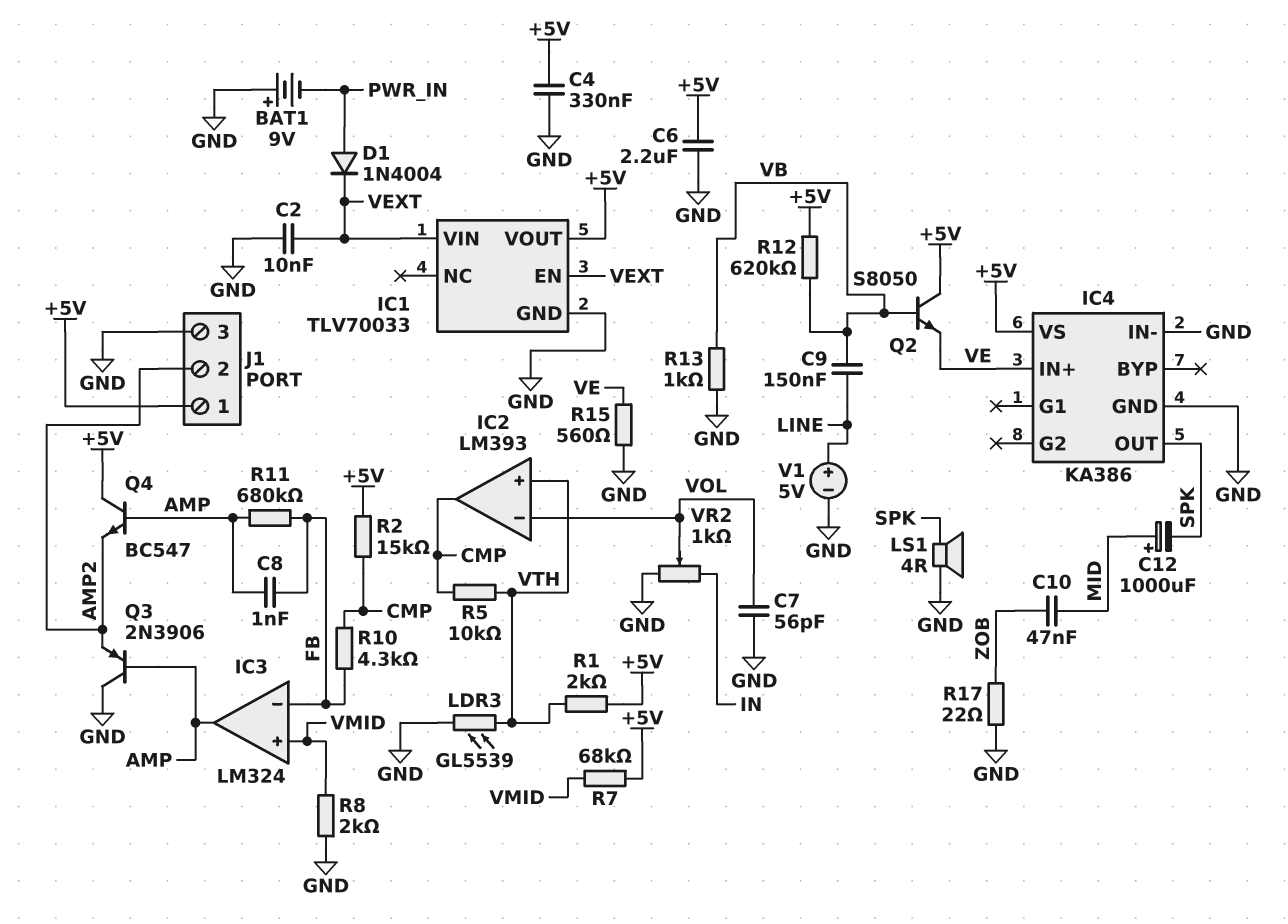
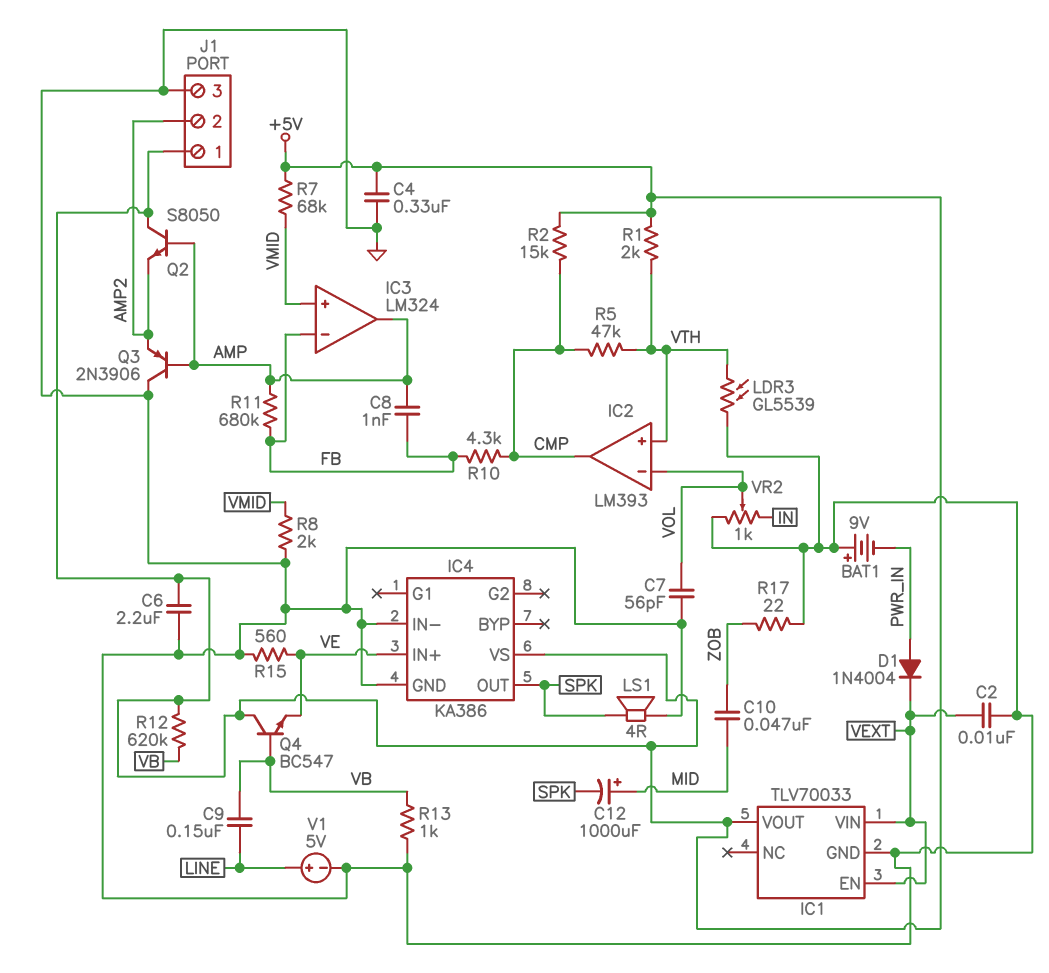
Q2: NPN S8050 (B VB, C +5V, E VE) -> NPN S8050 (B AMP, C +5V, E AMP2)
Q4: NPN BC547 (B AMP, C +5V, E AMP2) -> NPN BC547 (B VB, C +5V, E VE)
R5: 10k (CMP, VTH) -> 47k (CMP, VTH)

